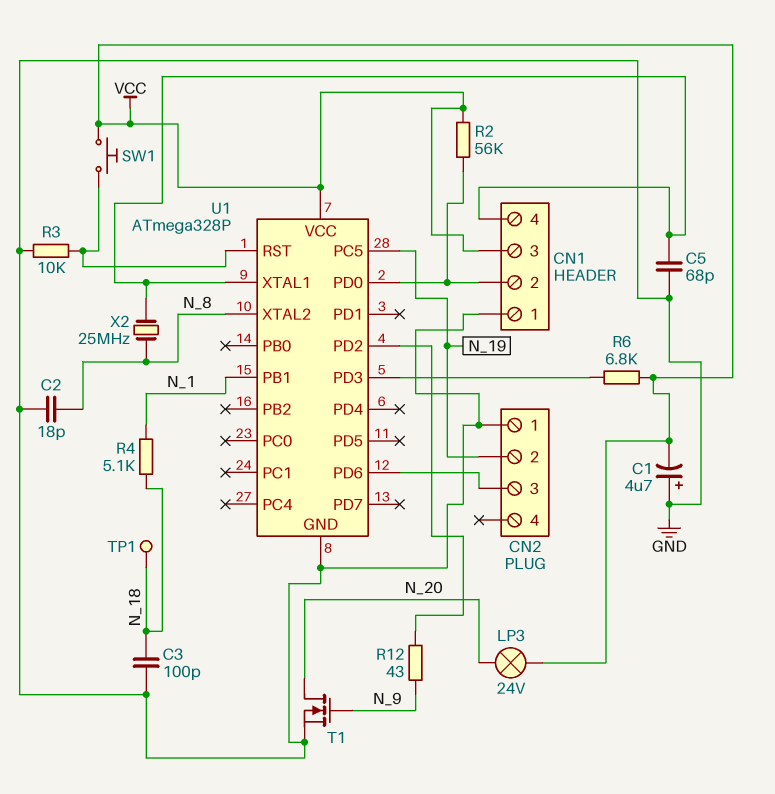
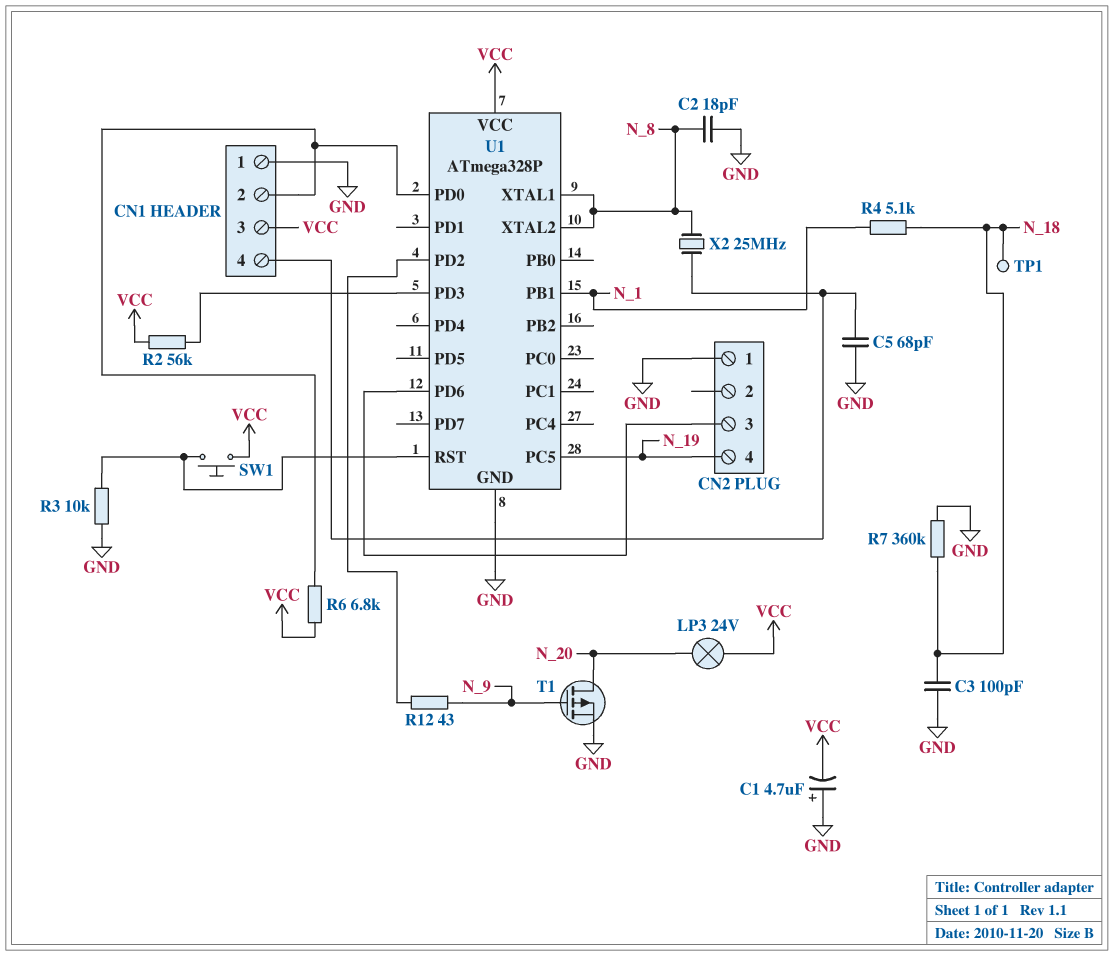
CN2 pin 2: N_19 -> none
CN2 pin 4: none -> N_19
R2: 56k (CN1/2, VCC) -> 56k (U1/PD3, VCC)
R6: 6.8k (U1/PD3, VCC) -> 6.8k (CN1/2, VCC)
R7: none -> 360k (GND, N_18)
T1: NMOS (G N_9, D N_20, S GND) -> PMOS (G N_9, D N_20, S GND)
U1 pin XTAL1: CN1/4 -> N_8

